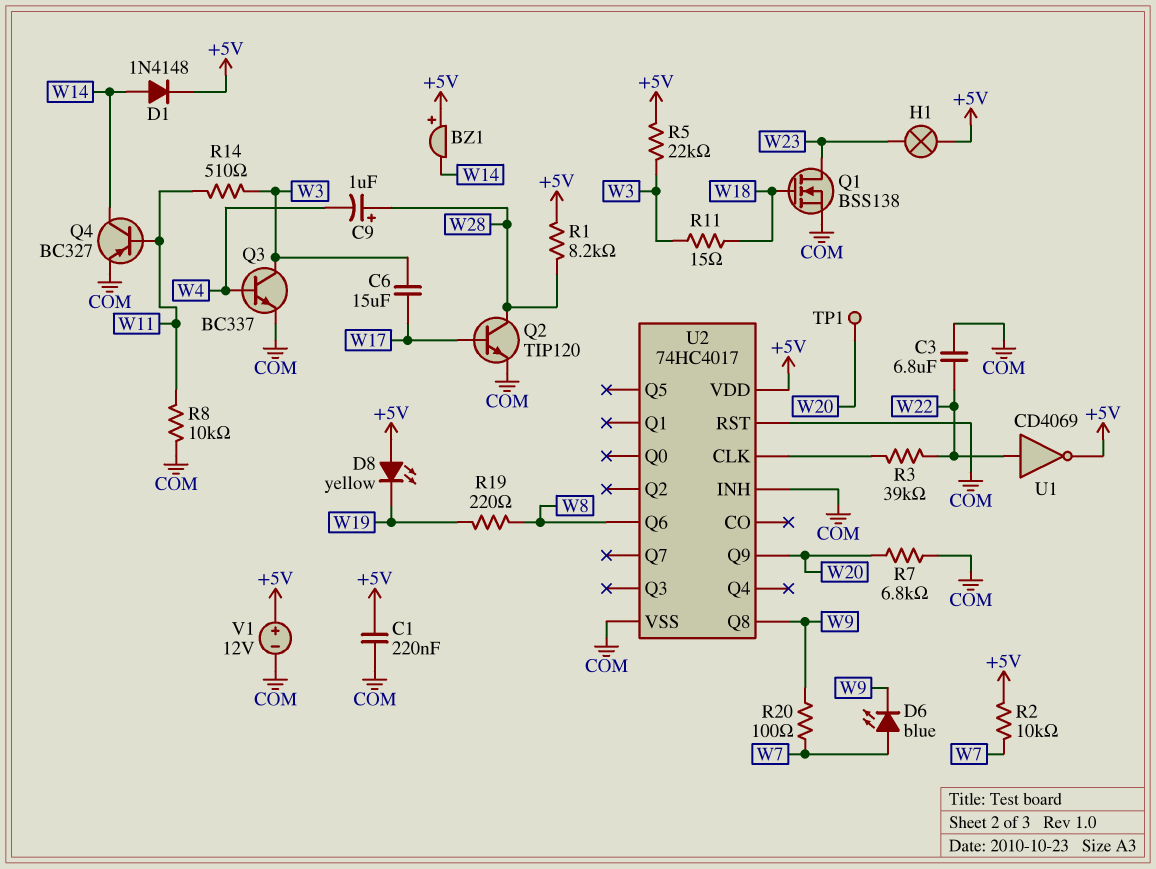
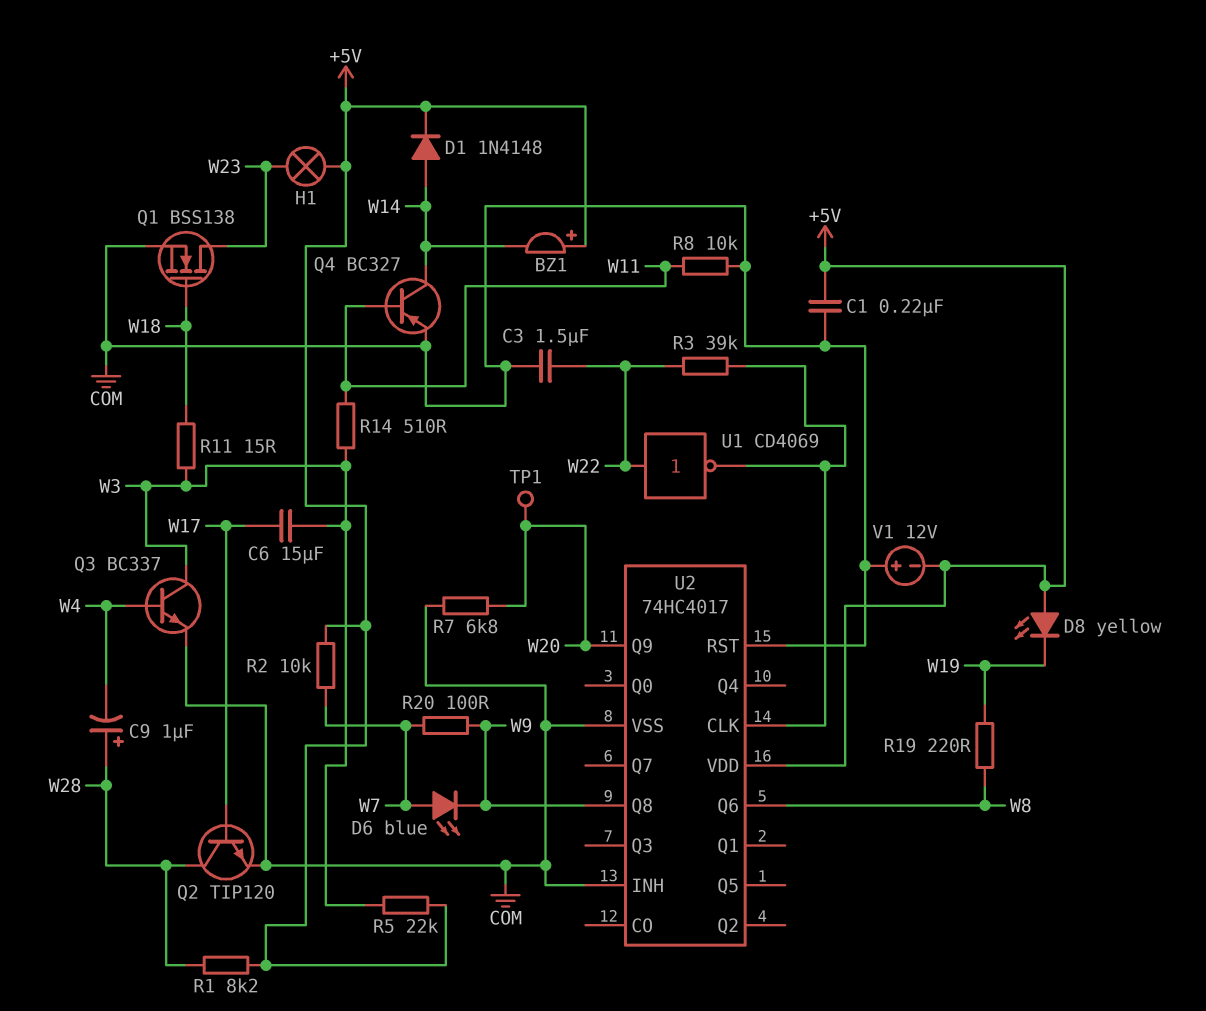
C3: 6.8uF (COM, W22) -> 1.5uF (COM, W22)
U1: NOT CD4069 (in W22, out +5V) -> NOT CD4069 (in W22, out U2/CLK)
V1: 12V (plus +5V, minus COM) -> 12V (plus COM, minus +5V)

